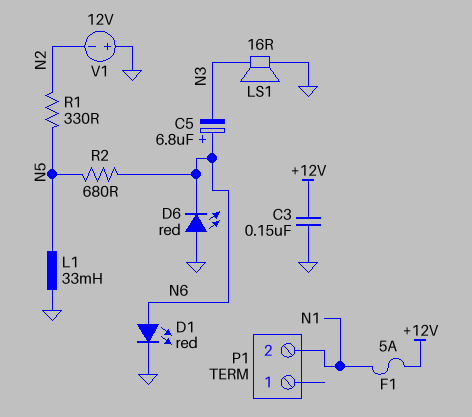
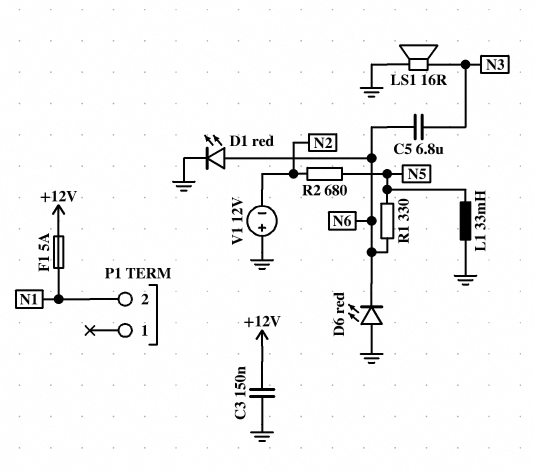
C5: 6.8uF (plus N6, minus N3) -> 6.8uF (N3, N6)
R1: 330 (N2, N5) -> 330 (N5, N6)
R2: 680 (N5, N6) -> 680 (N2, N5)

